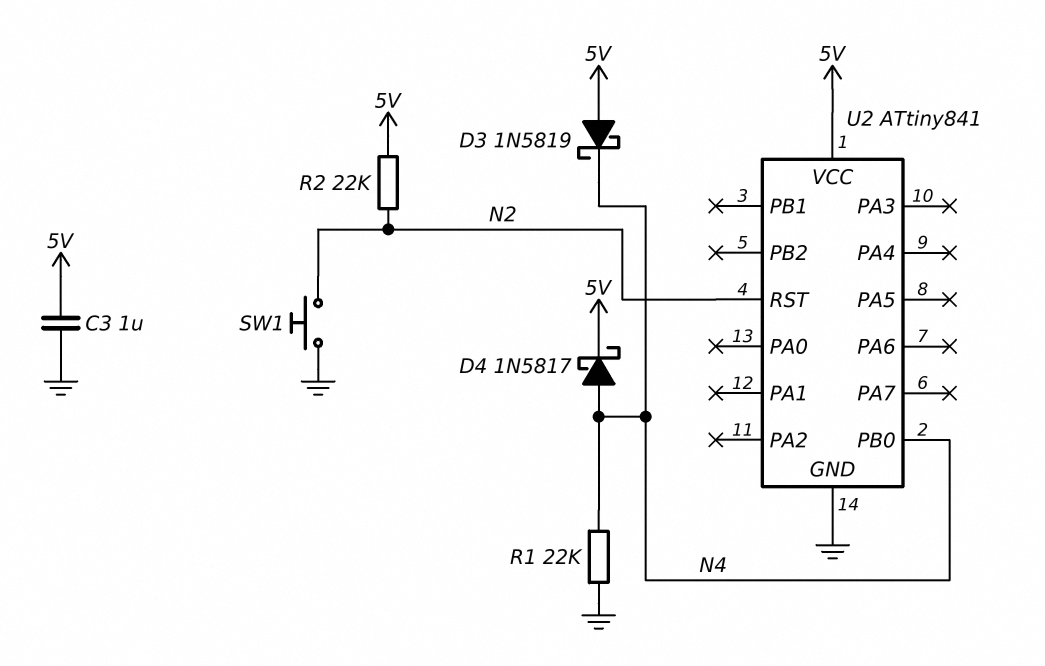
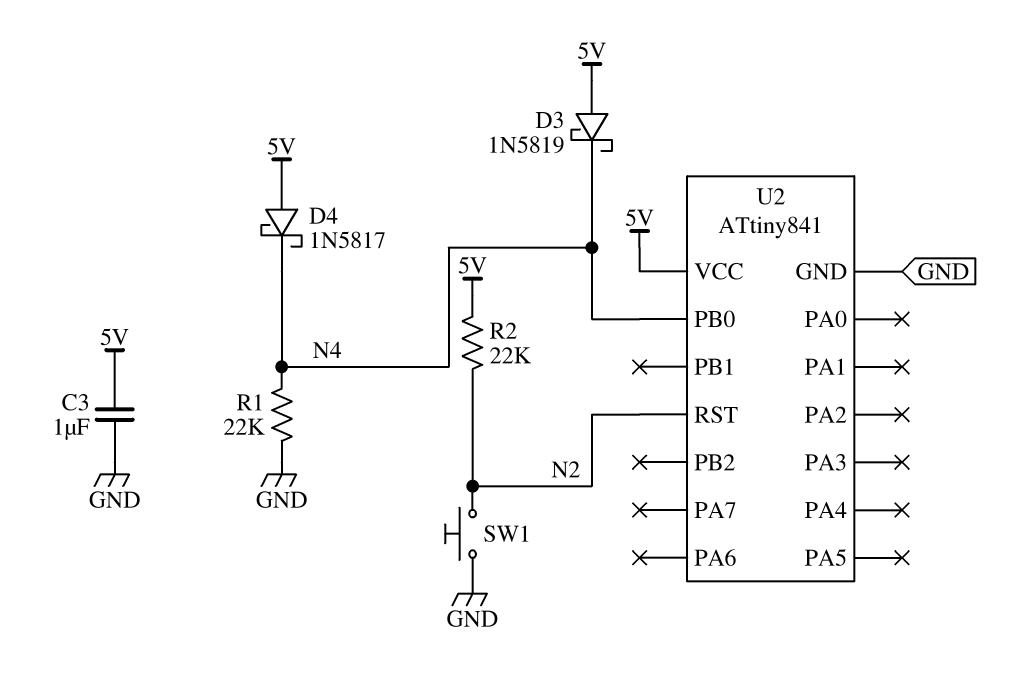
D4: schottky 1N5817 (A N4, K 5V) -> schottky 1N5817 (A 5V, K N4)

